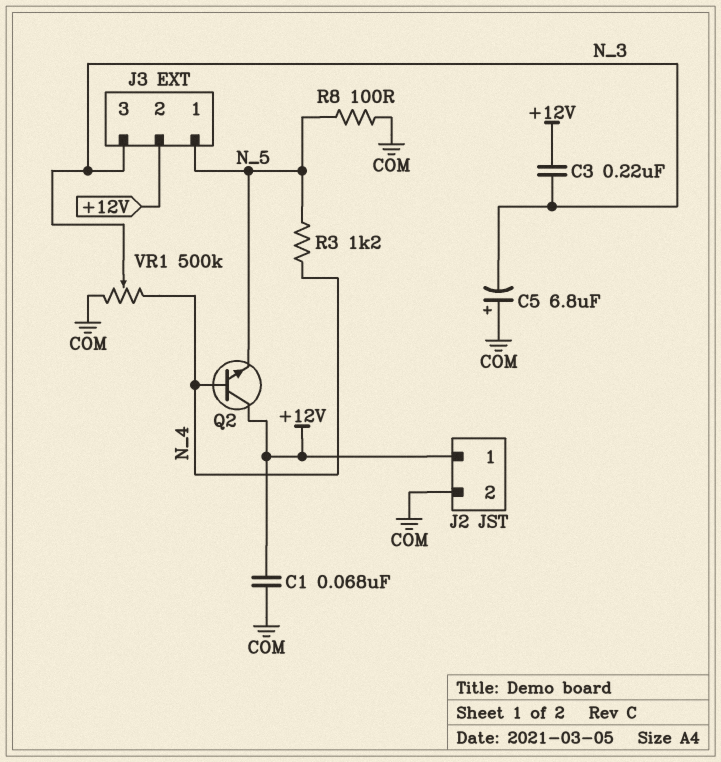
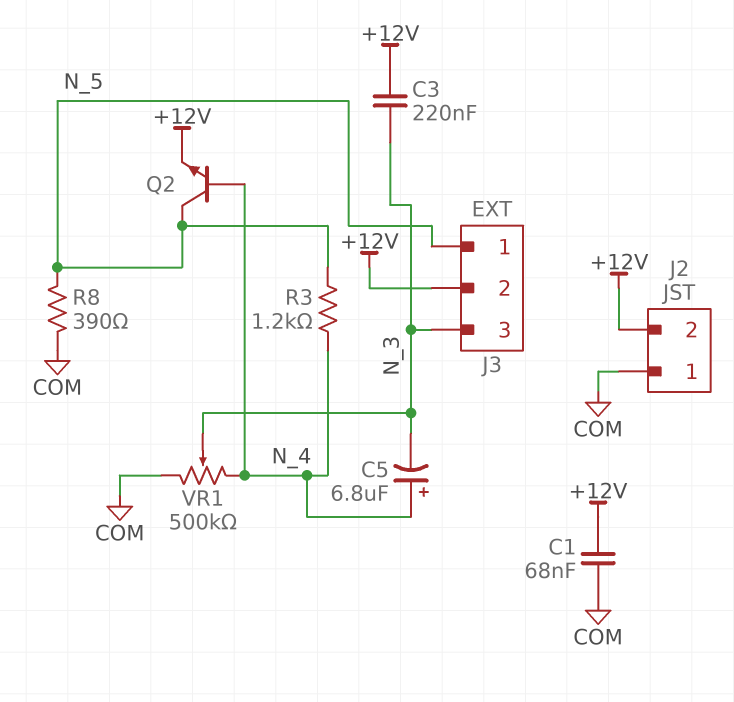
C5: 6.8uF (plus COM, minus N_3) -> 6.8uF (plus N_4, minus N_3)
J2 pin 1: +12V -> COM
J2 pin 2: COM -> +12V
Q2: NPN (B N_4, C +12V, E N_5) -> NPN (B N_4, C N_5, E +12V)
R8: 100 (COM, N_5) -> 390 (COM, N_5)

